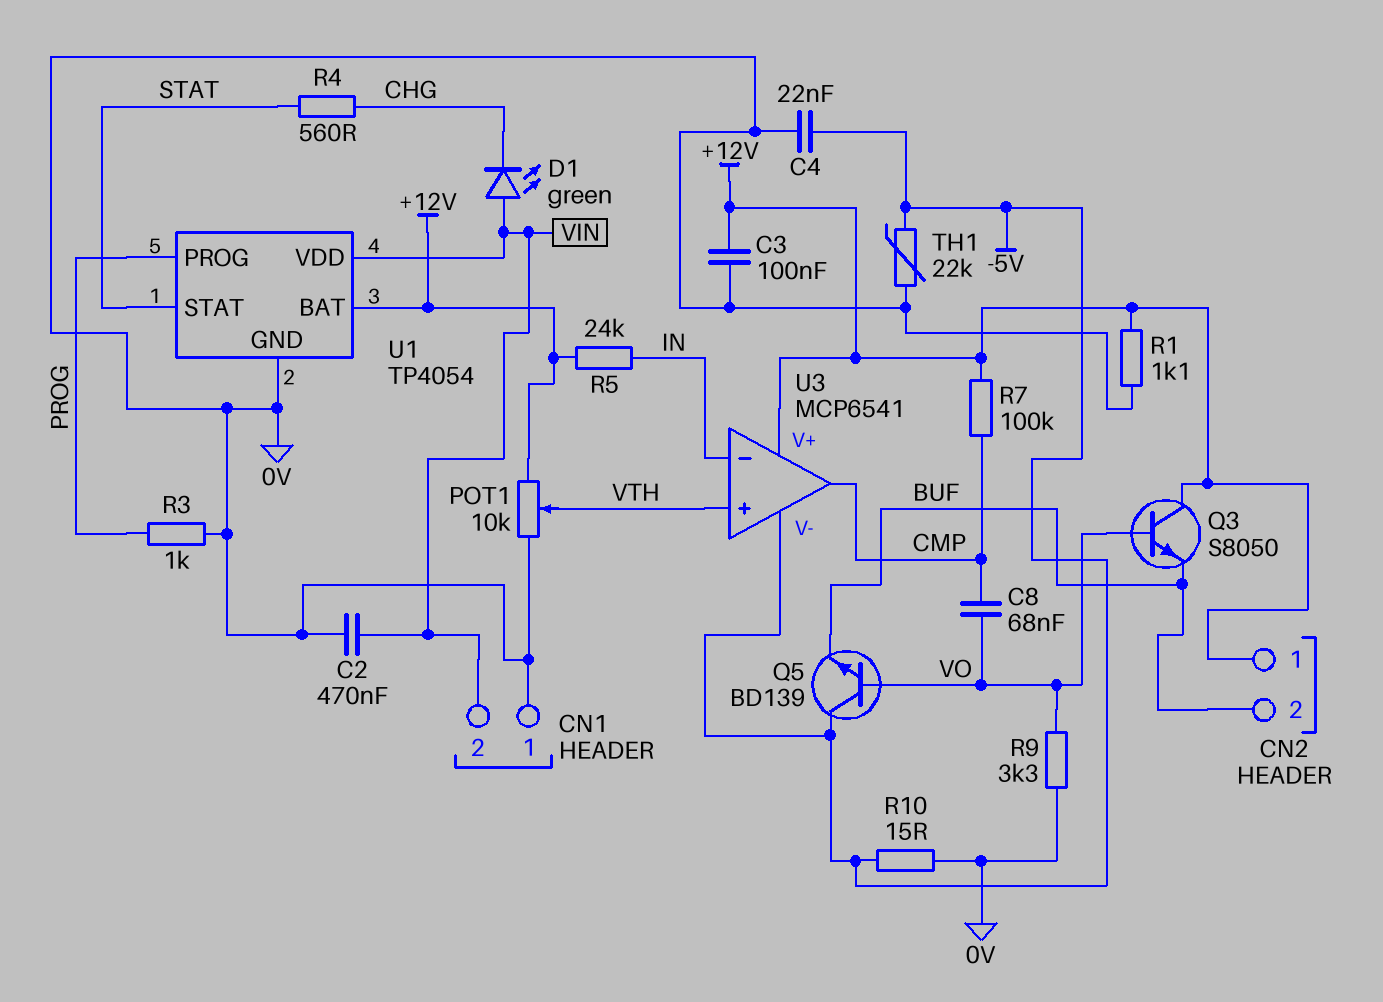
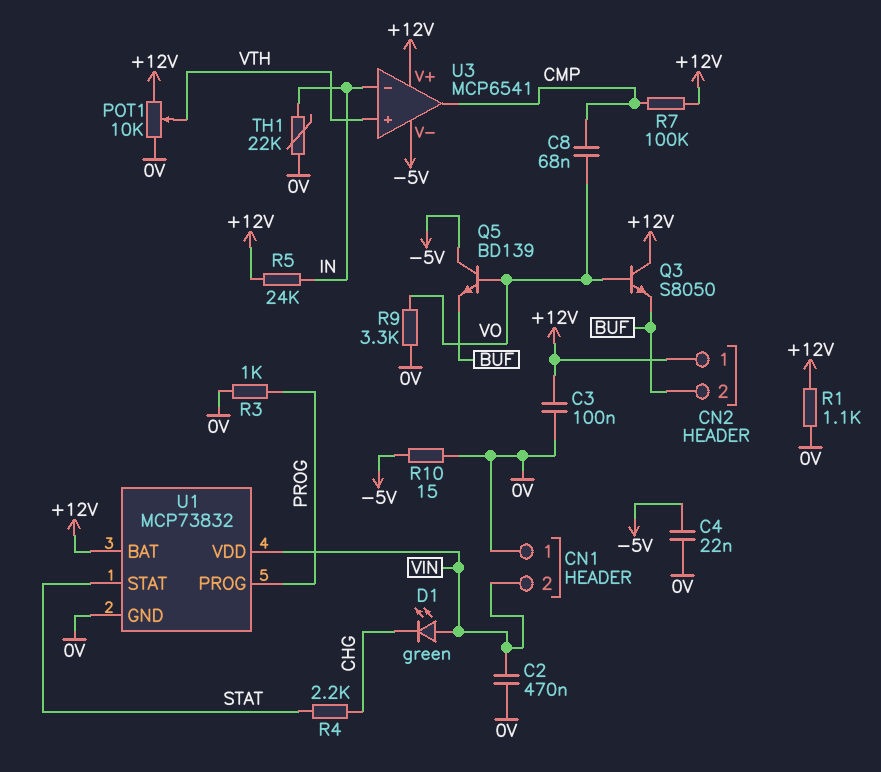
R4: 560 (CHG, STAT) -> 2.2k (CHG, STAT)
TH1: 22k (-5V, 0V) -> 22k (0V, IN)
U1: TP4054 -> MCP73832

